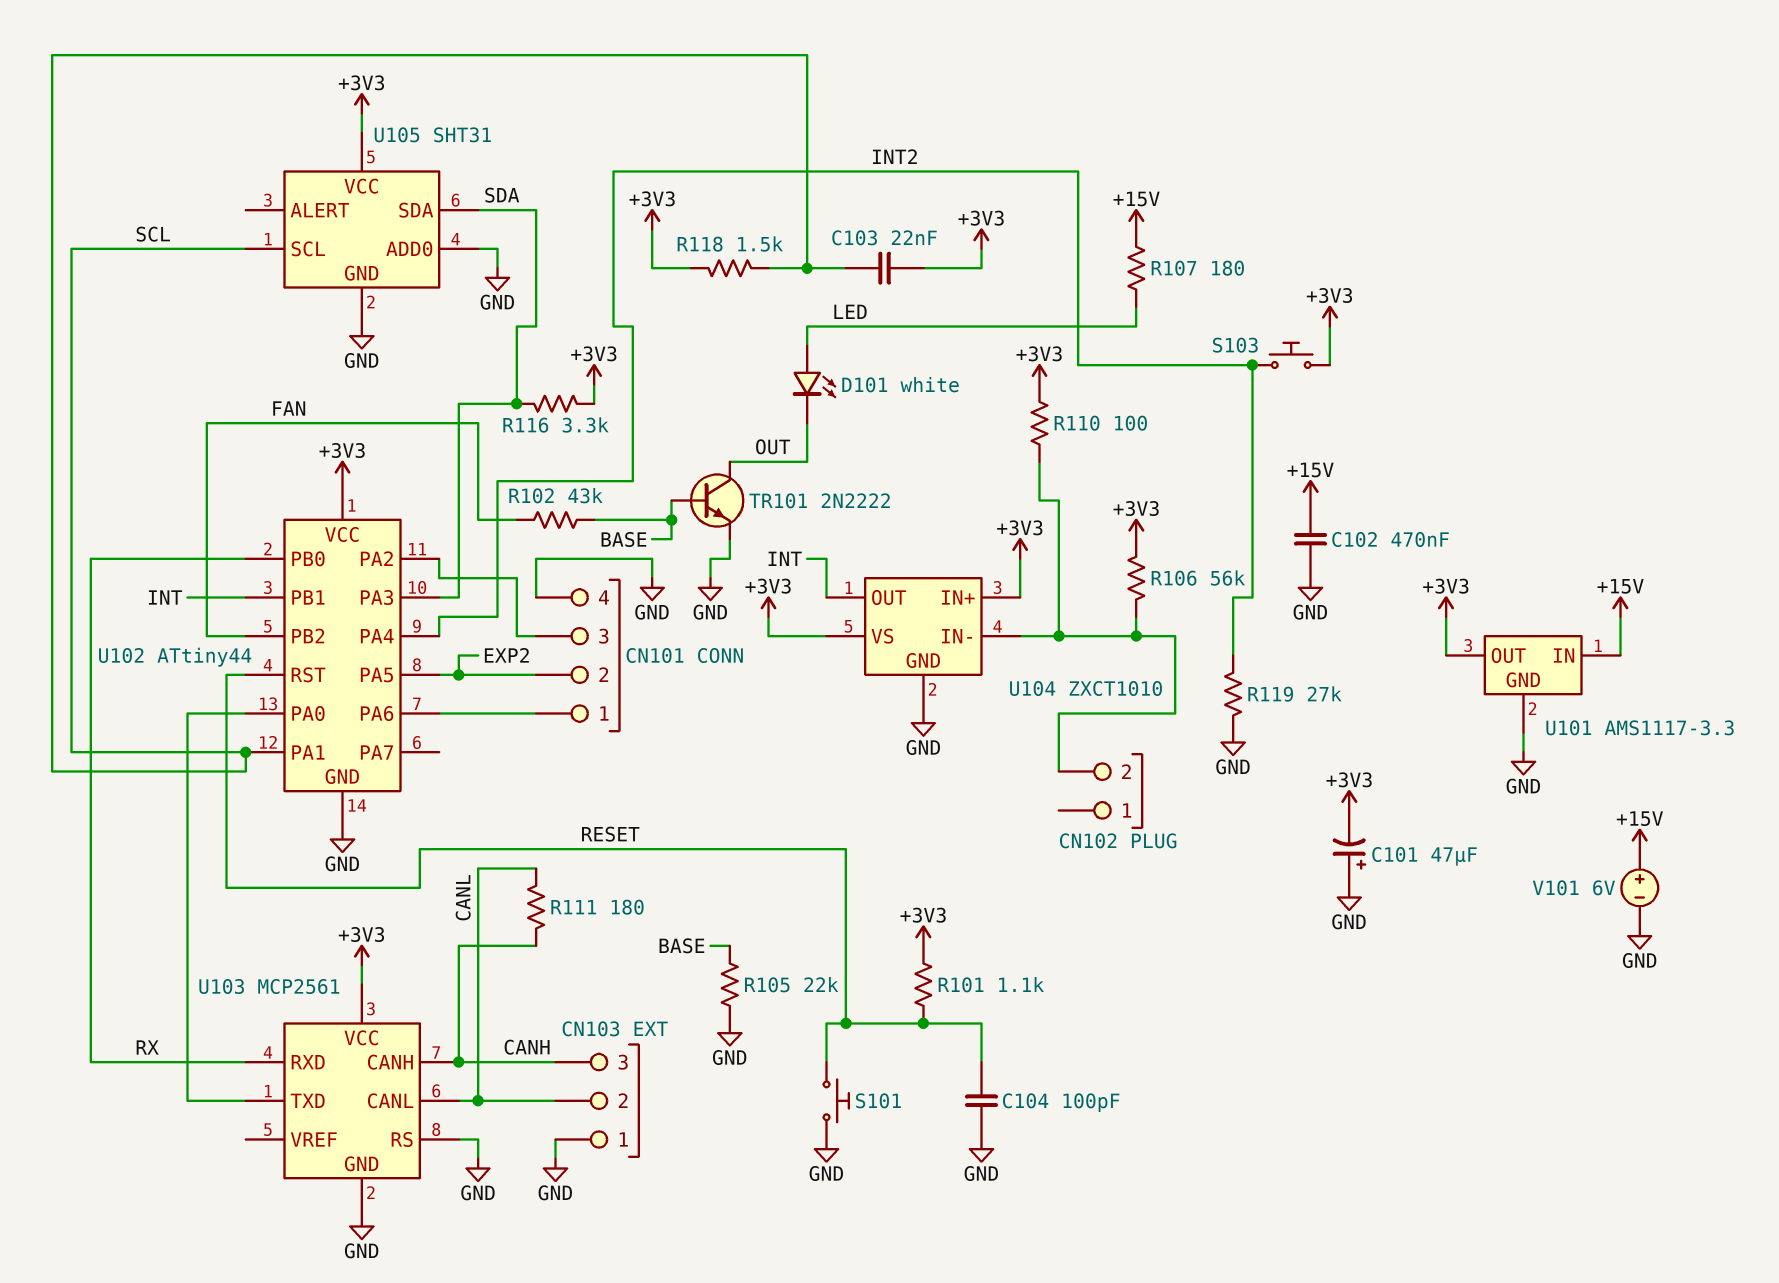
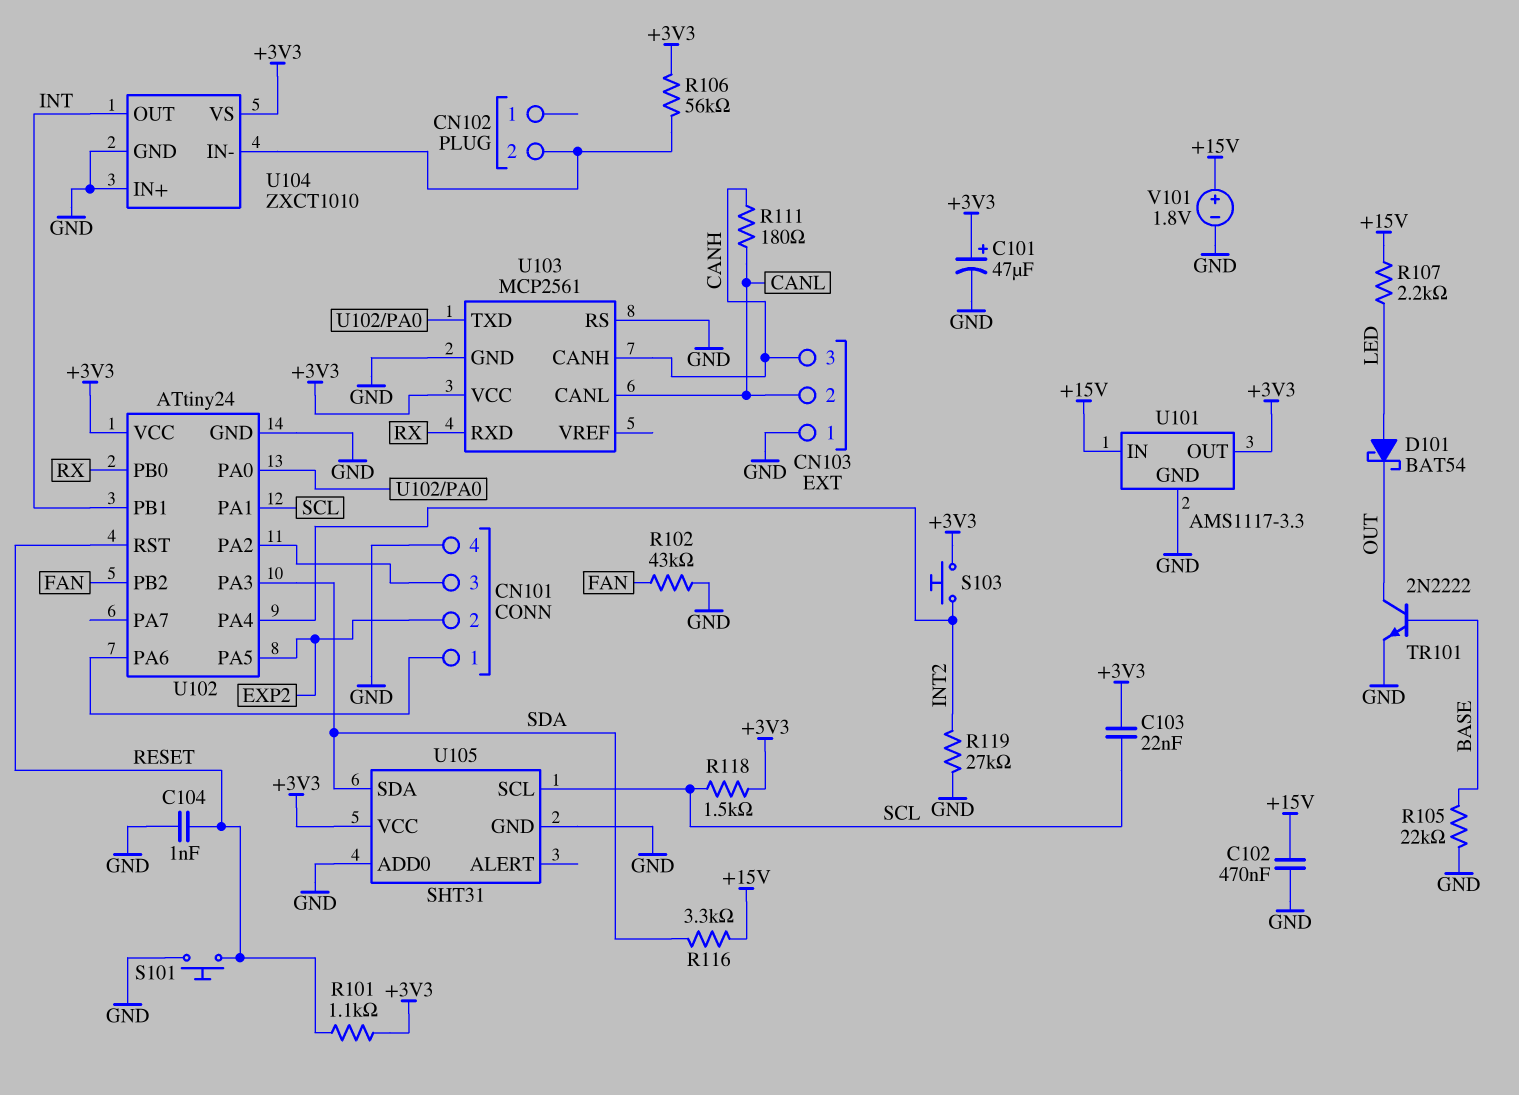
C101: 47uF (plus GND, minus +3V3) -> 47uF (plus +3V3, minus GND)
C104: 100pF (GND, RESET) -> 1nF (GND, RESET)
D101: LED white (A LED, K OUT) -> schottky BAT54 (A LED, K OUT)
R102: 43k (BASE, FAN) -> 43k (FAN, GND)
R107: 180 (+15V, LED) -> 2.2k (+15V, LED)
R110: 100 (+3V3, CN102/2) -> none
R116: 3.3k (+3V3, SDA) -> 3.3k (+15V, SDA)
U102: ATtiny44 -> ATtiny24
U104 pin IN+: +3V3 -> GND
V101: 6V (plus +15V, minus GND) -> 1.8V (plus +15V, minus GND)

